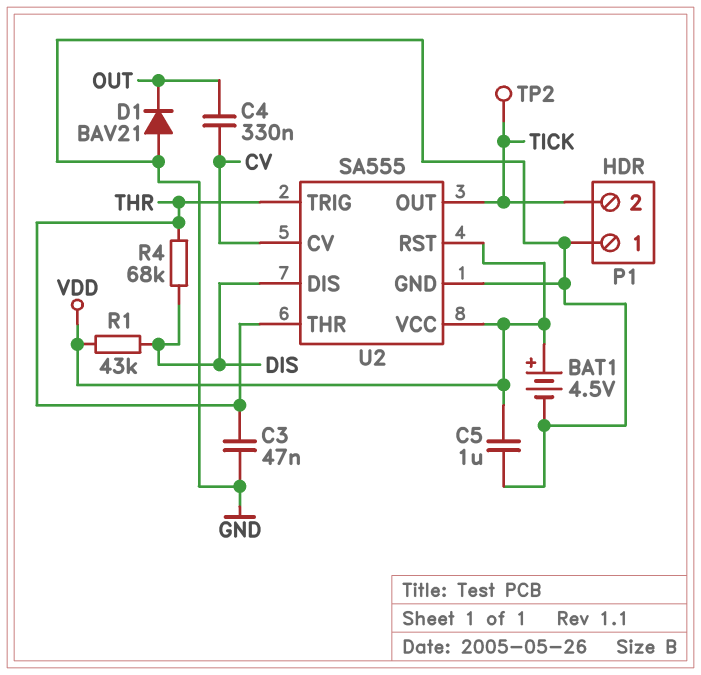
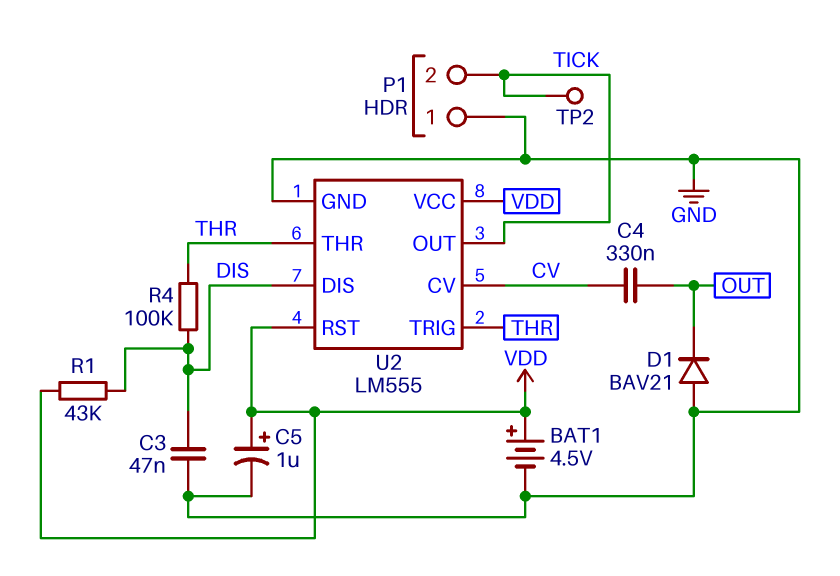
C3: 47nF (GND, THR) -> 47nF (DIS, GND)
C5: 1uF (GND, VDD) -> 1uF (plus VDD, minus GND)
R4: 68k (DIS, THR) -> 100k (DIS, THR)
U2: SA555 -> LM555

